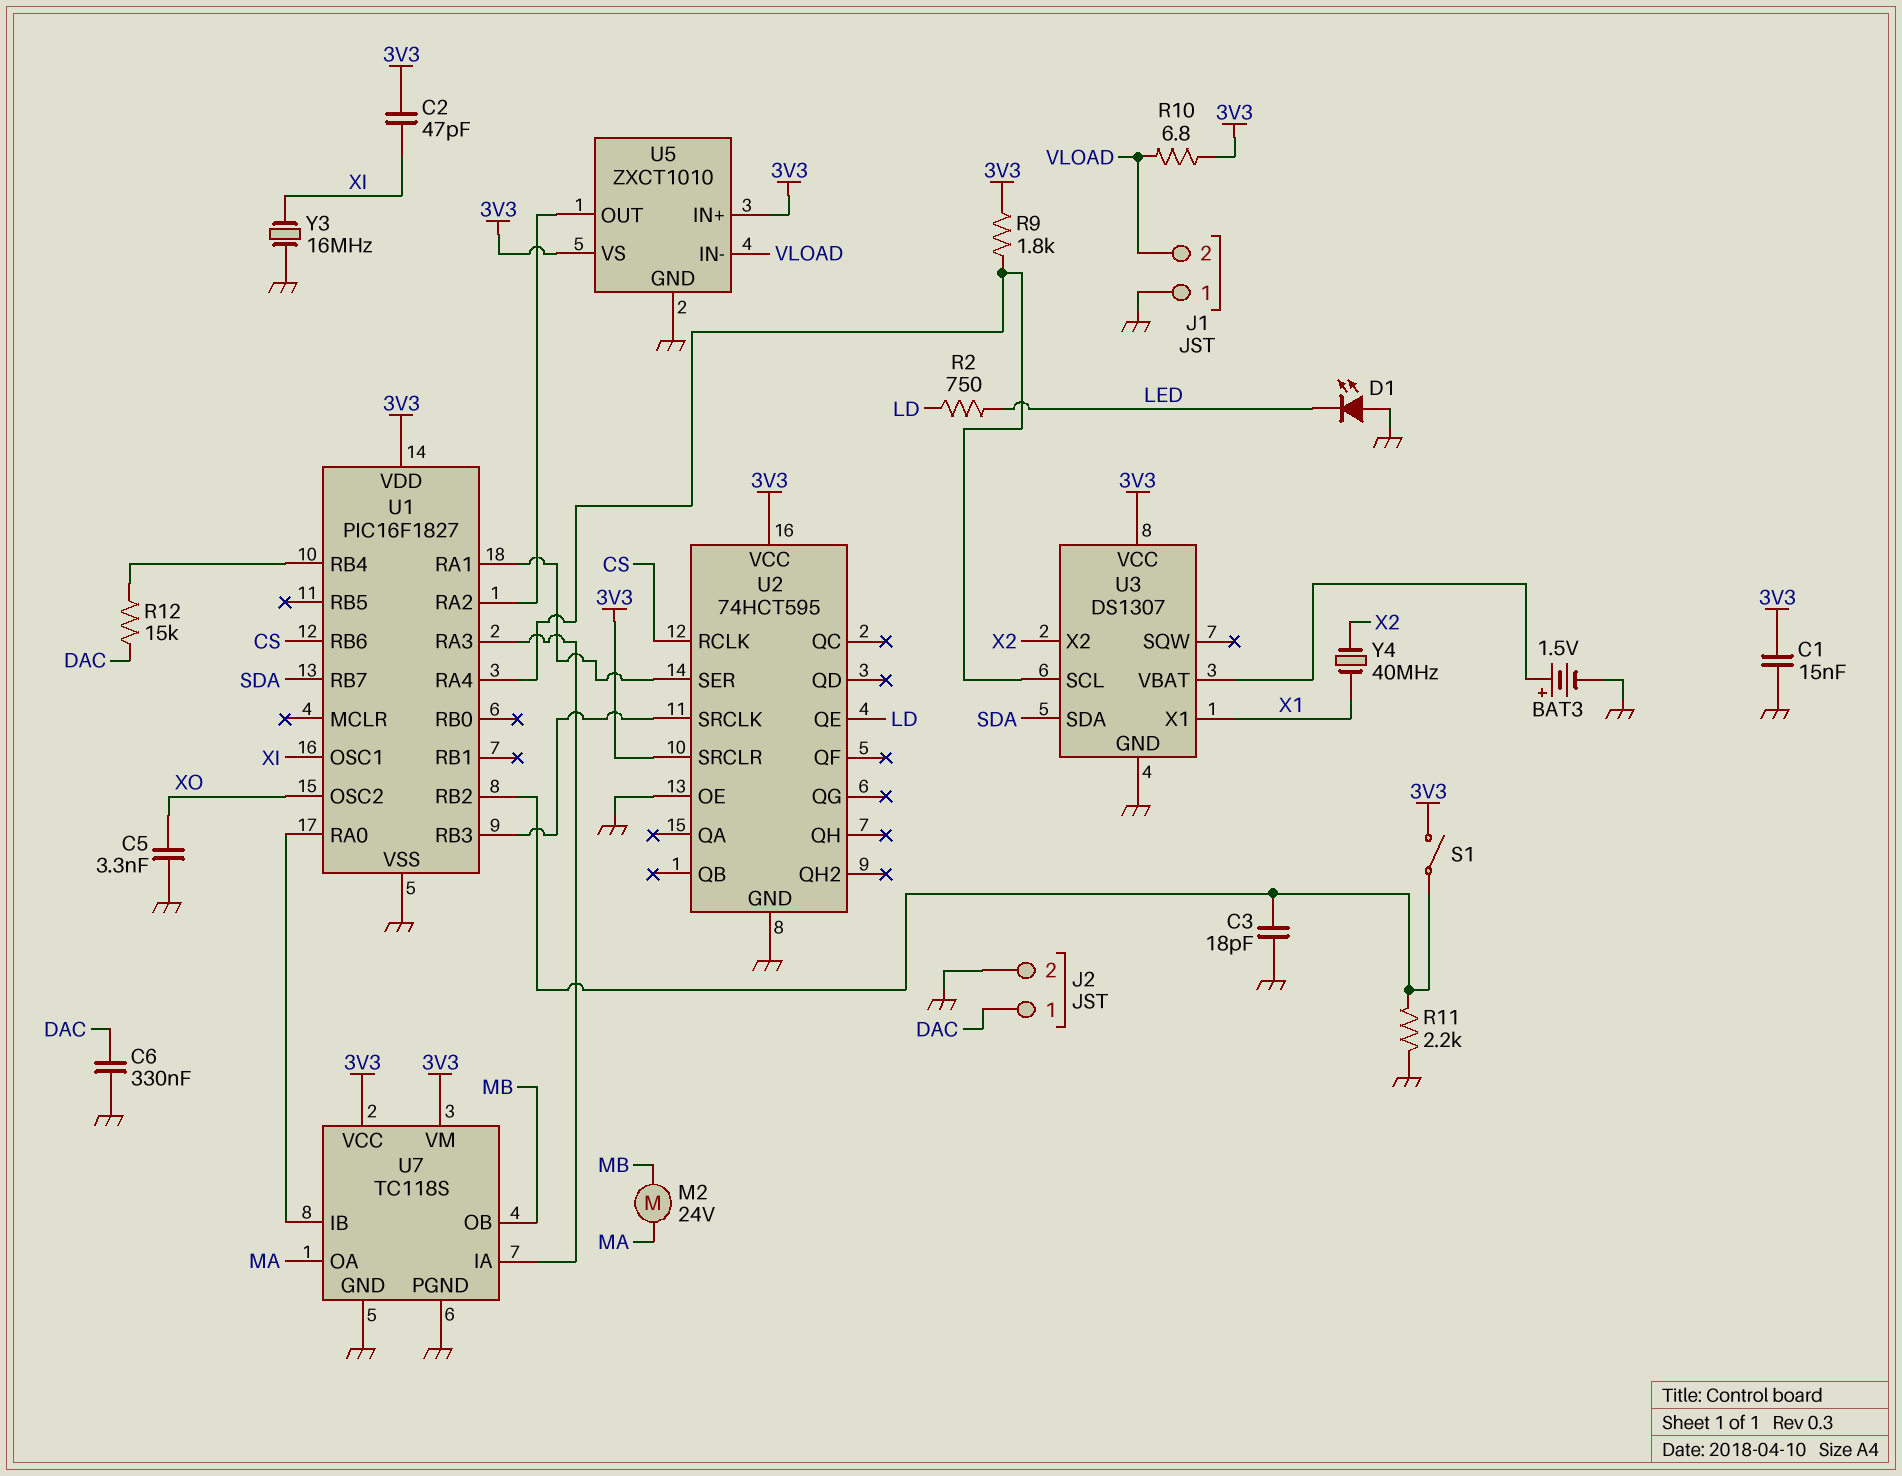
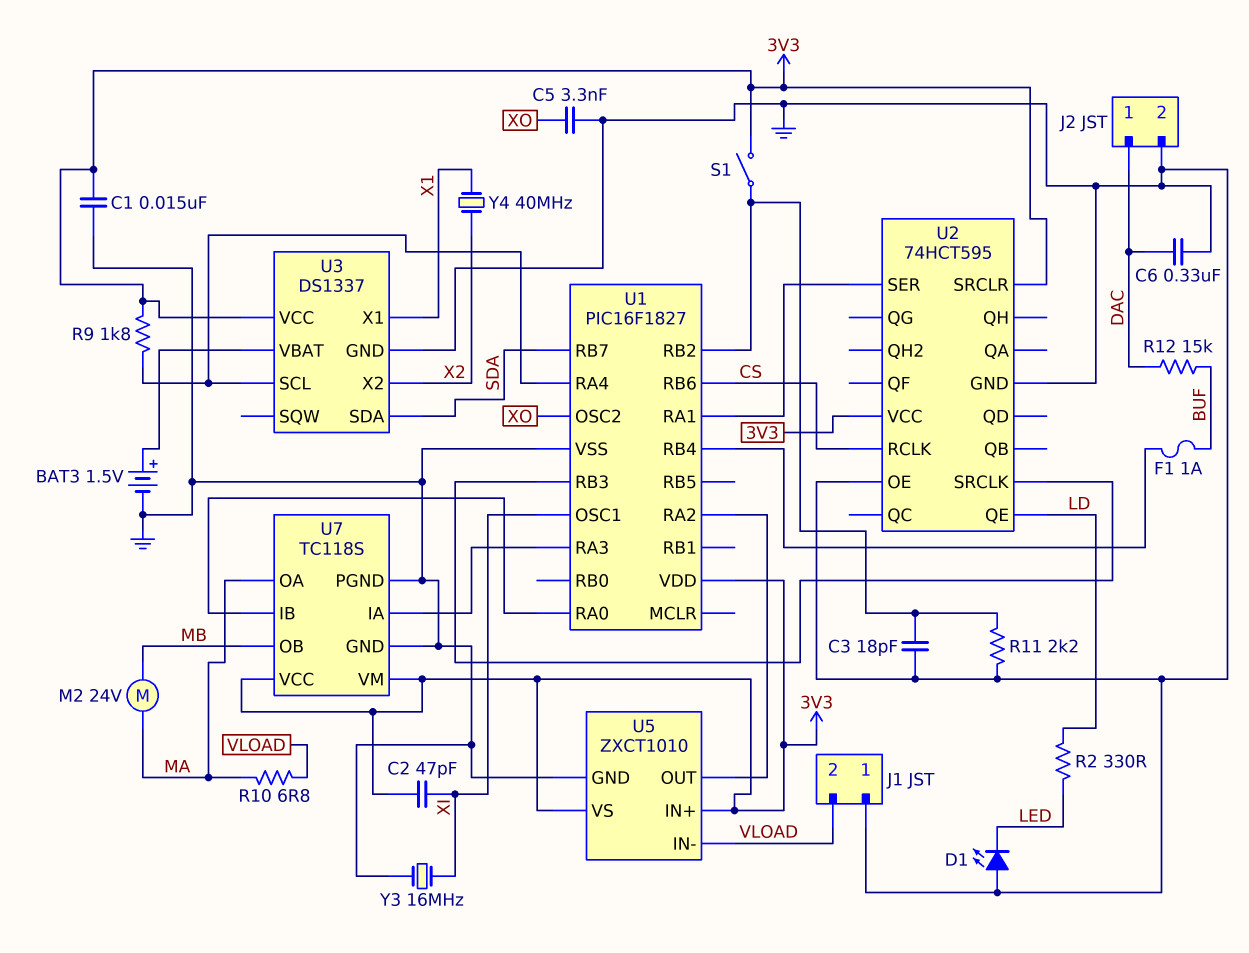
F1: none -> 1A (BUF, U1/RB4)
R2: 750 (LD, LED) -> 330 (LD, LED)
R10: 6.8 (3V3, VLOAD) -> 6.8 (MA, VLOAD)
R12: 15k (DAC, U1/RB4) -> 15k (BUF, DAC)
U3: DS1307 -> DS1337

